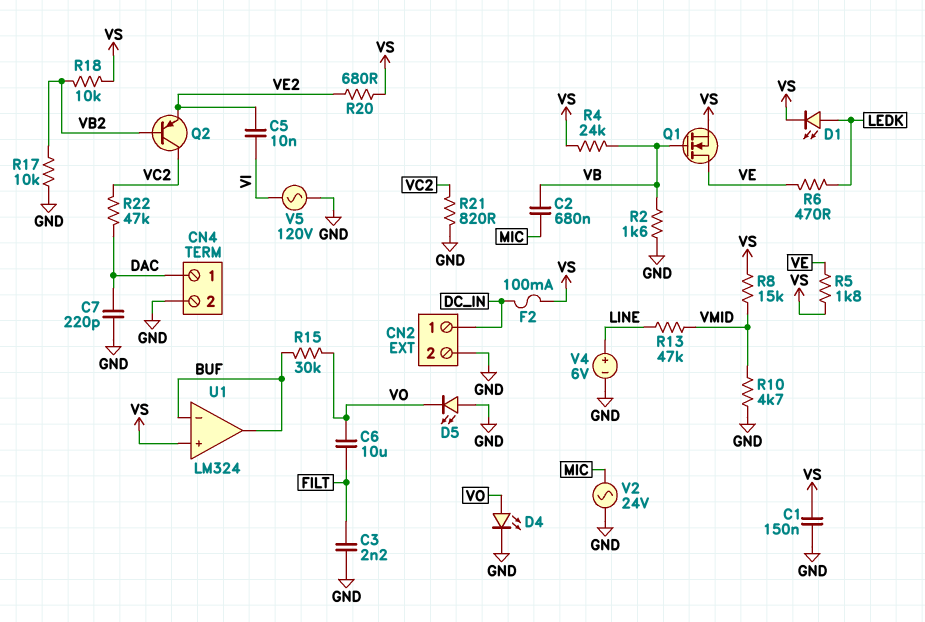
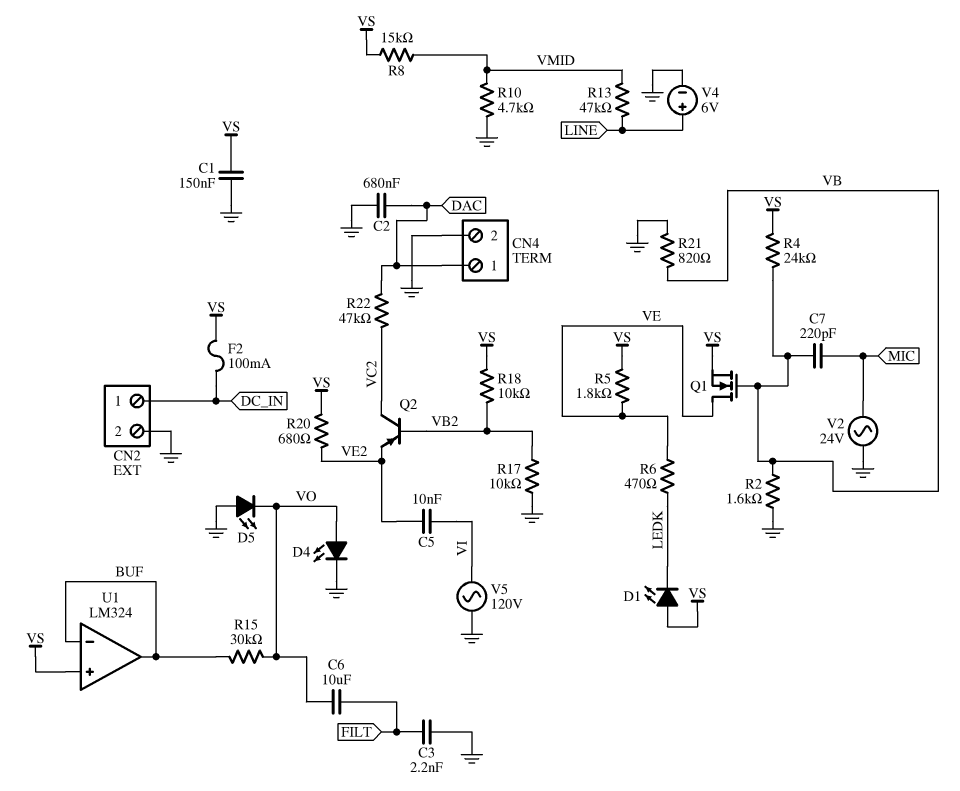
C2: 680nF (MIC, VB) -> 680nF (DAC, GND)
C7: 220pF (DAC, GND) -> 220pF (MIC, VB)
D1: LED (A LEDK, K VS) -> LED (A VS, K LEDK)
R21: 820 (GND, VC2) -> 820 (GND, VB)

